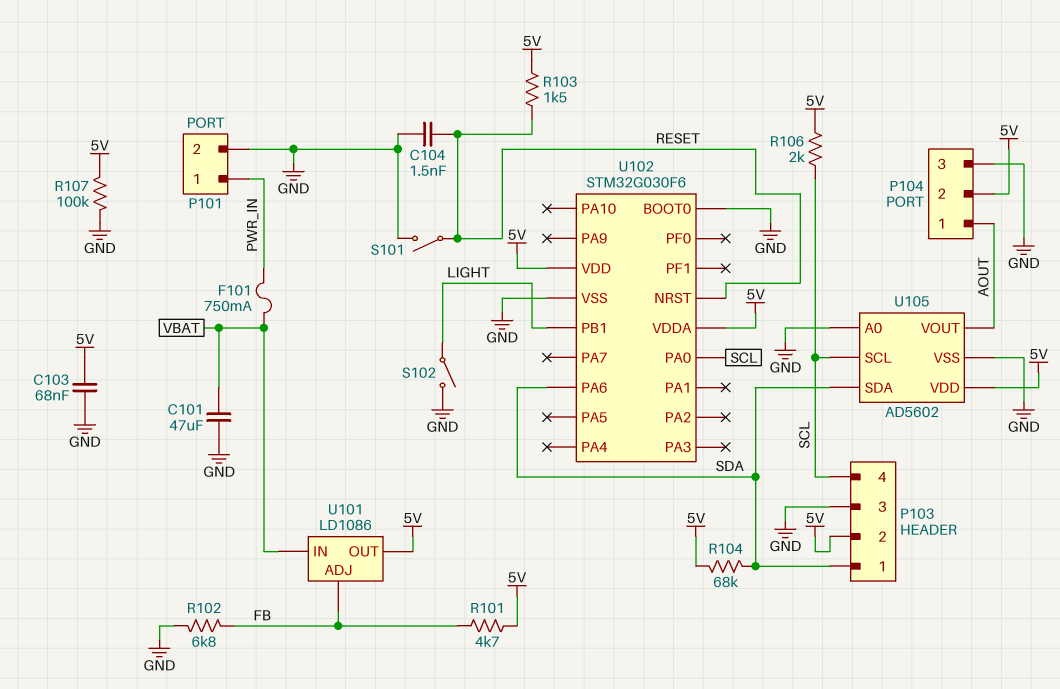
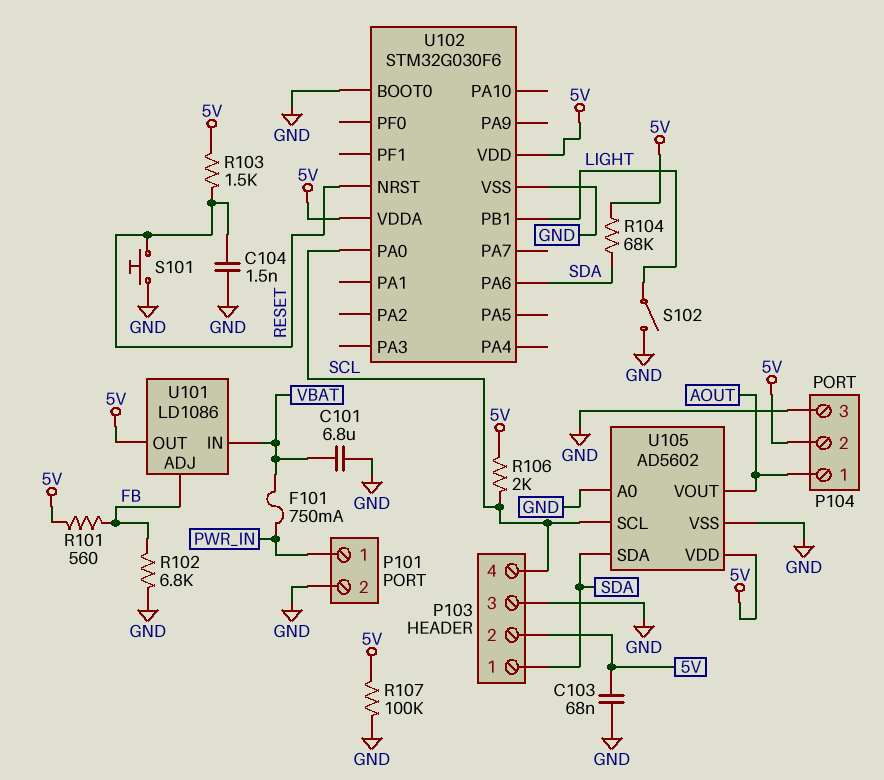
C101: 47uF (GND, VBAT) -> 6.8uF (GND, VBAT)
R101: 4.7k (5V, FB) -> 560 (5V, FB)
S101: switch (GND, RESET) -> button (GND, RESET)

